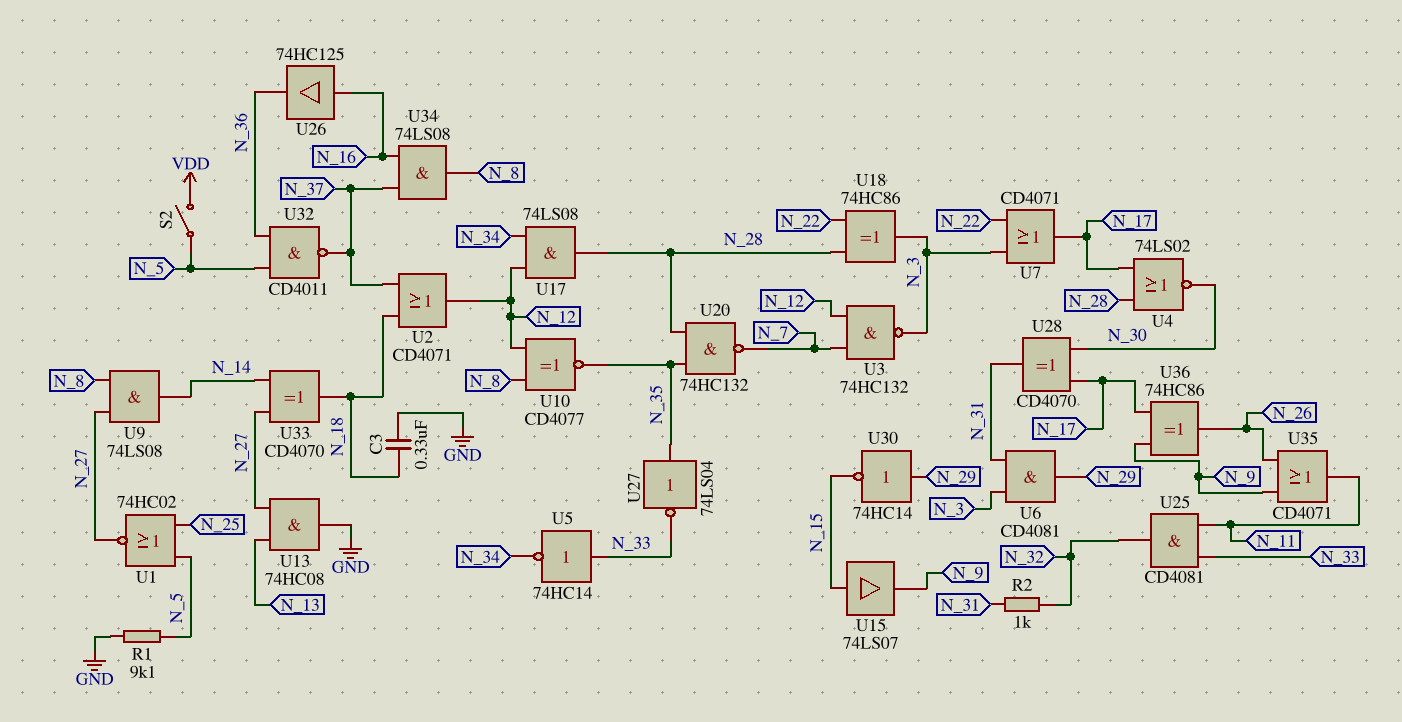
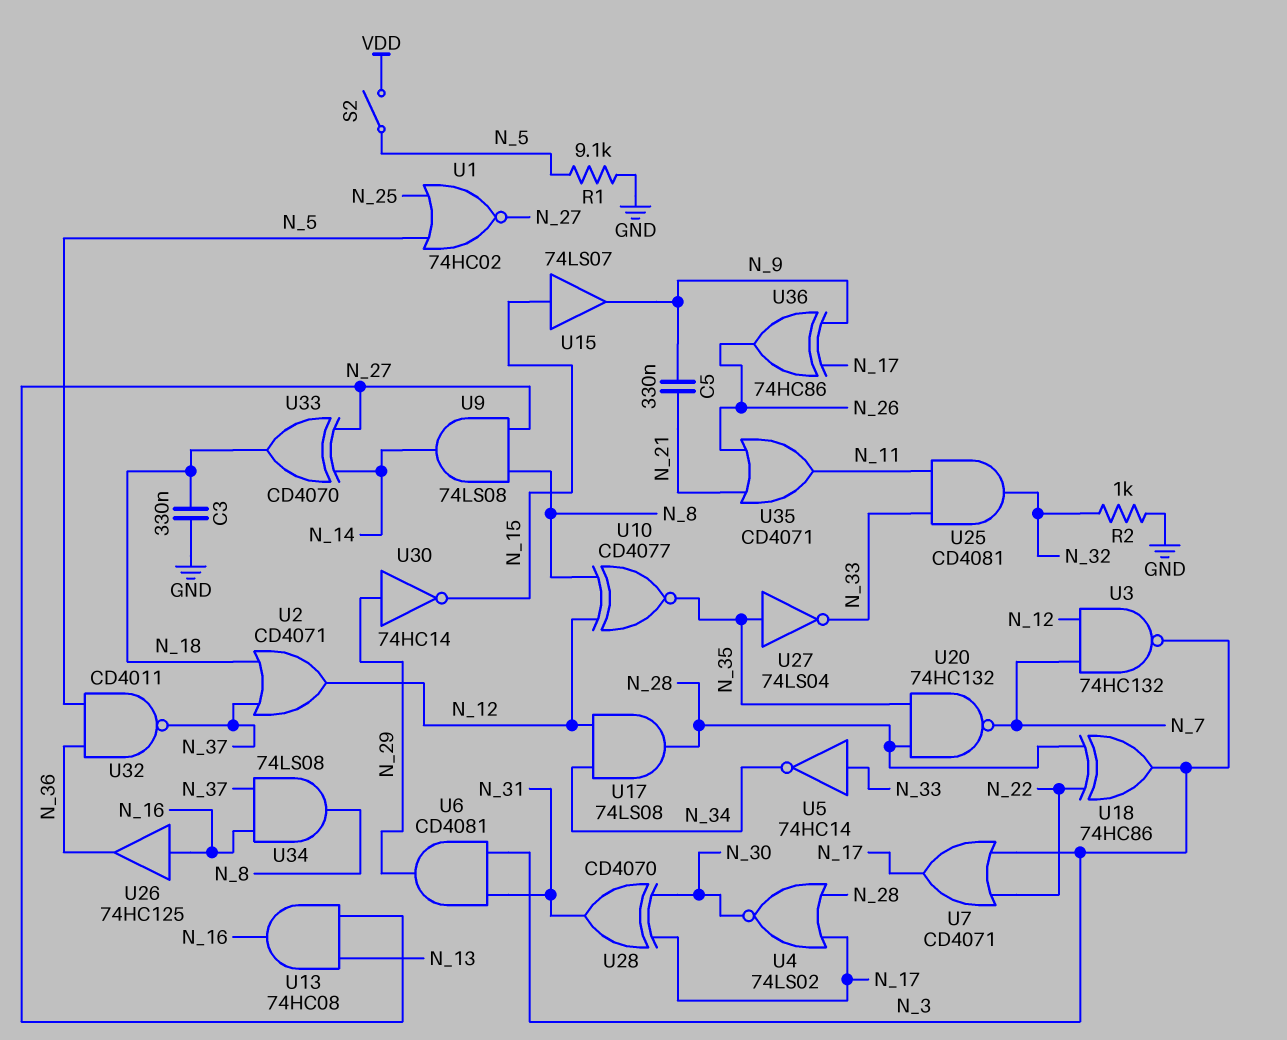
C5: none -> 330nF (N_9, N_21)
R2: 1k (N_31, N_32) -> 1k (GND, N_32)
U13: AND 74HC08 (in N_13, in N_27, out GND) -> AND 74HC08 (in N_13, in N_27, out N_16)
U35: OR CD4071 (in N_9, in N_26, out N_11) -> OR CD4071 (in N_21, in N_26, out N_11)

